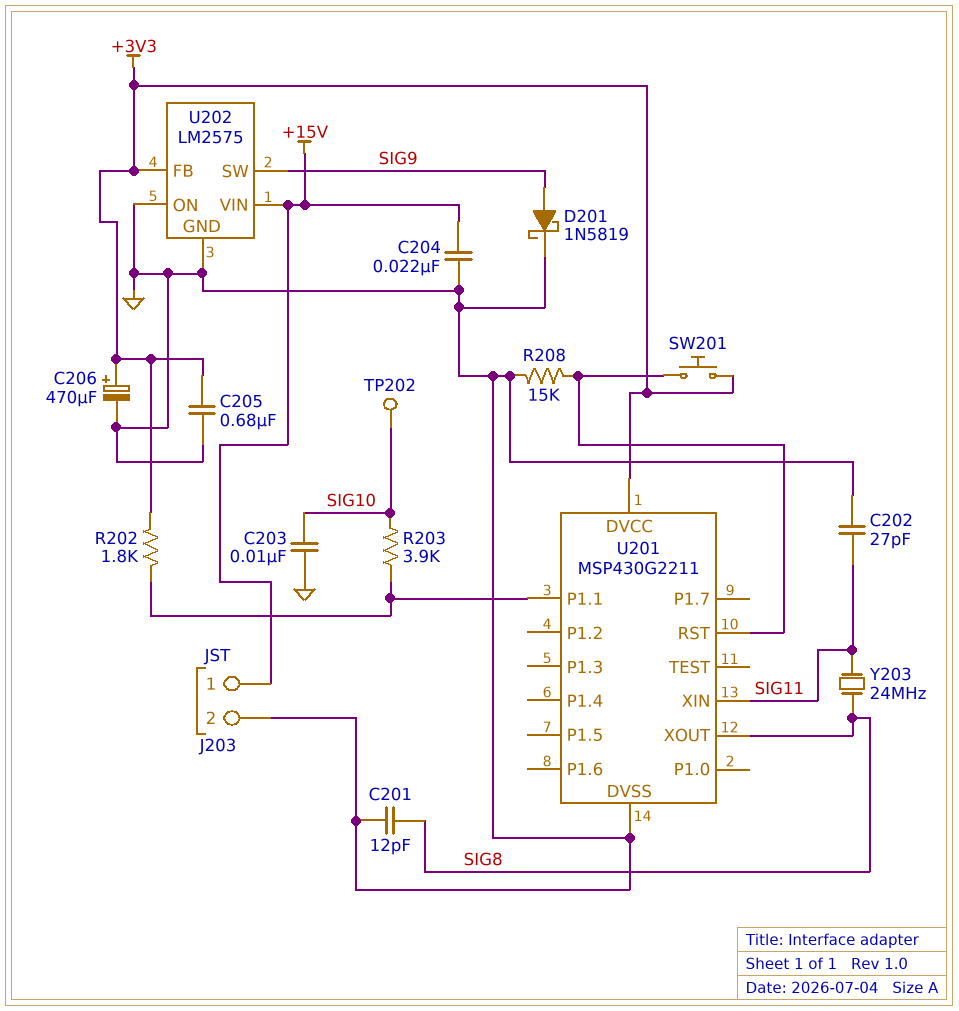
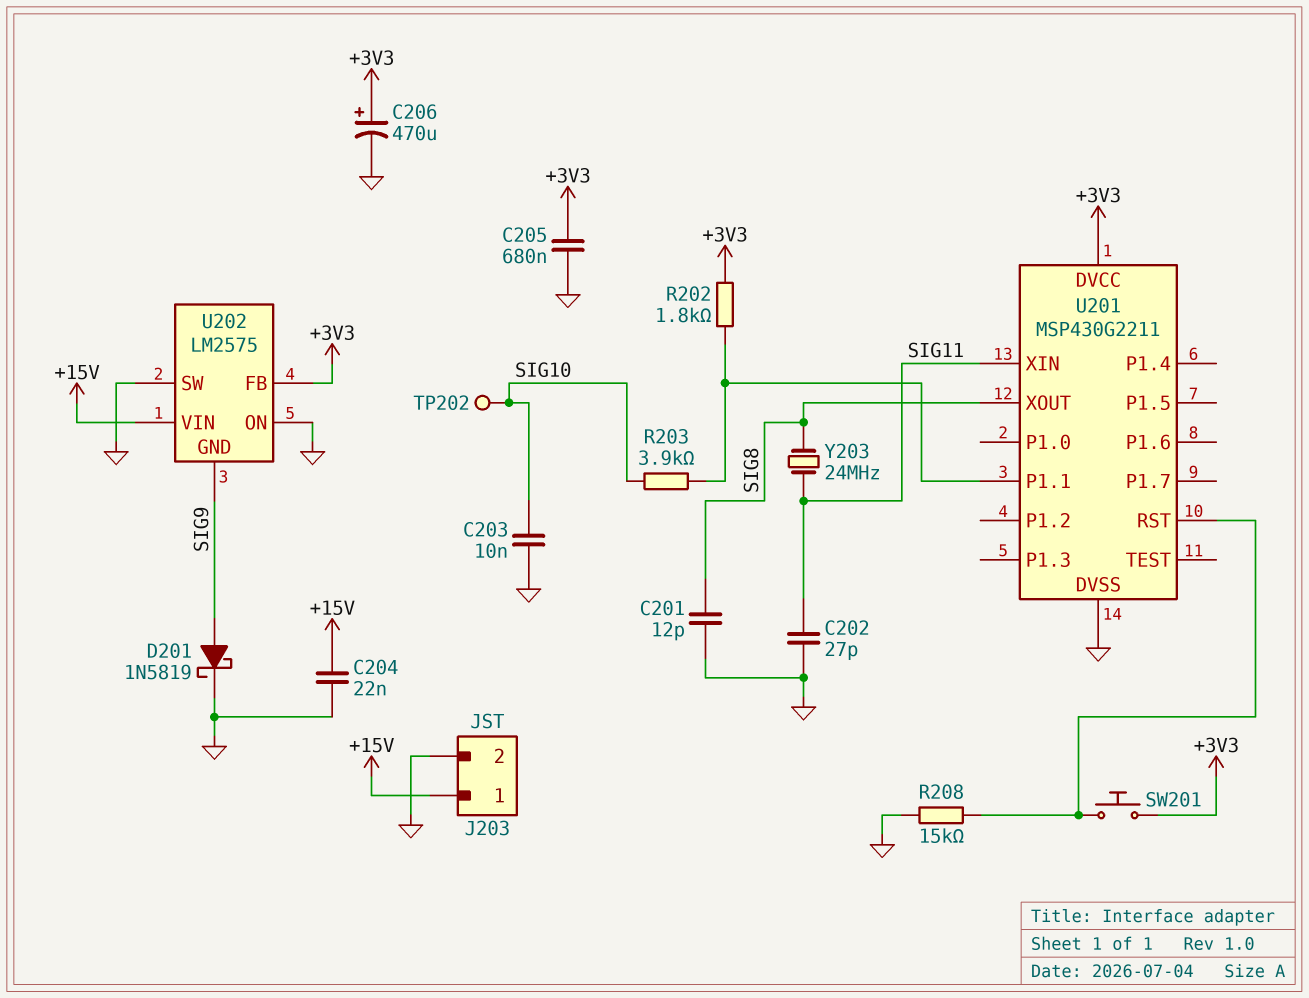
U202 pin GND: GND -> SIG9
U202 pin SW: SIG9 -> GND

